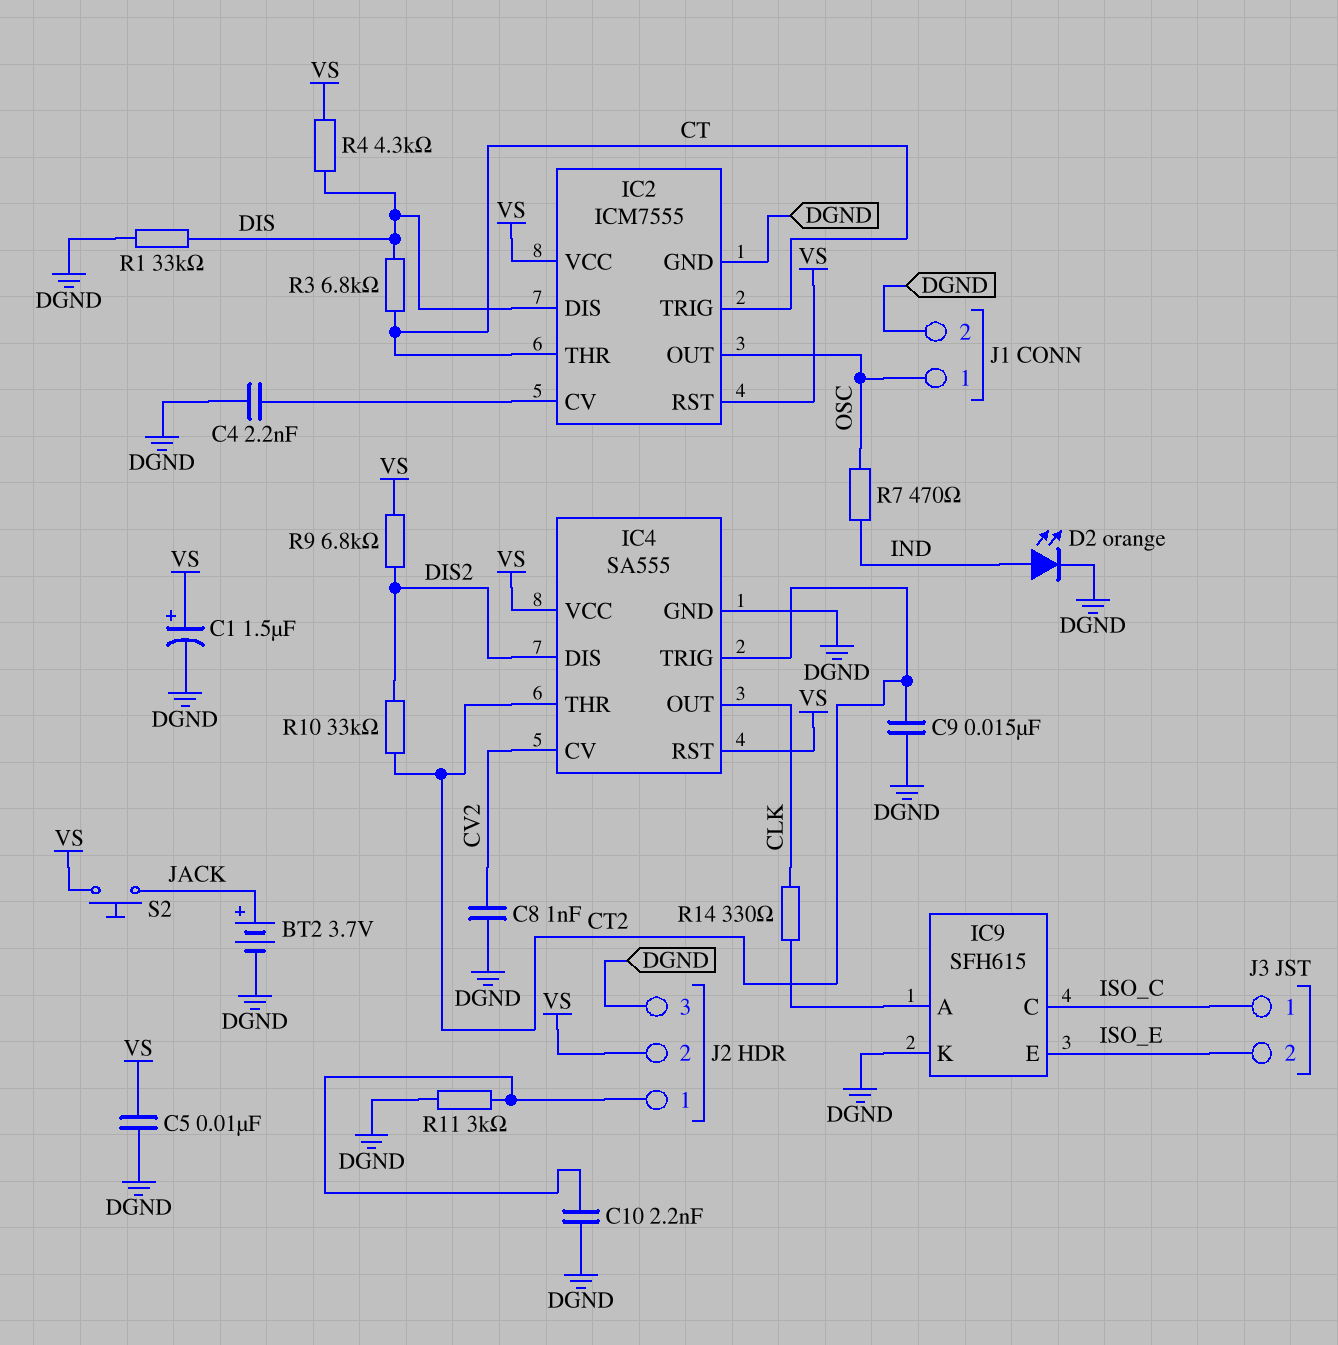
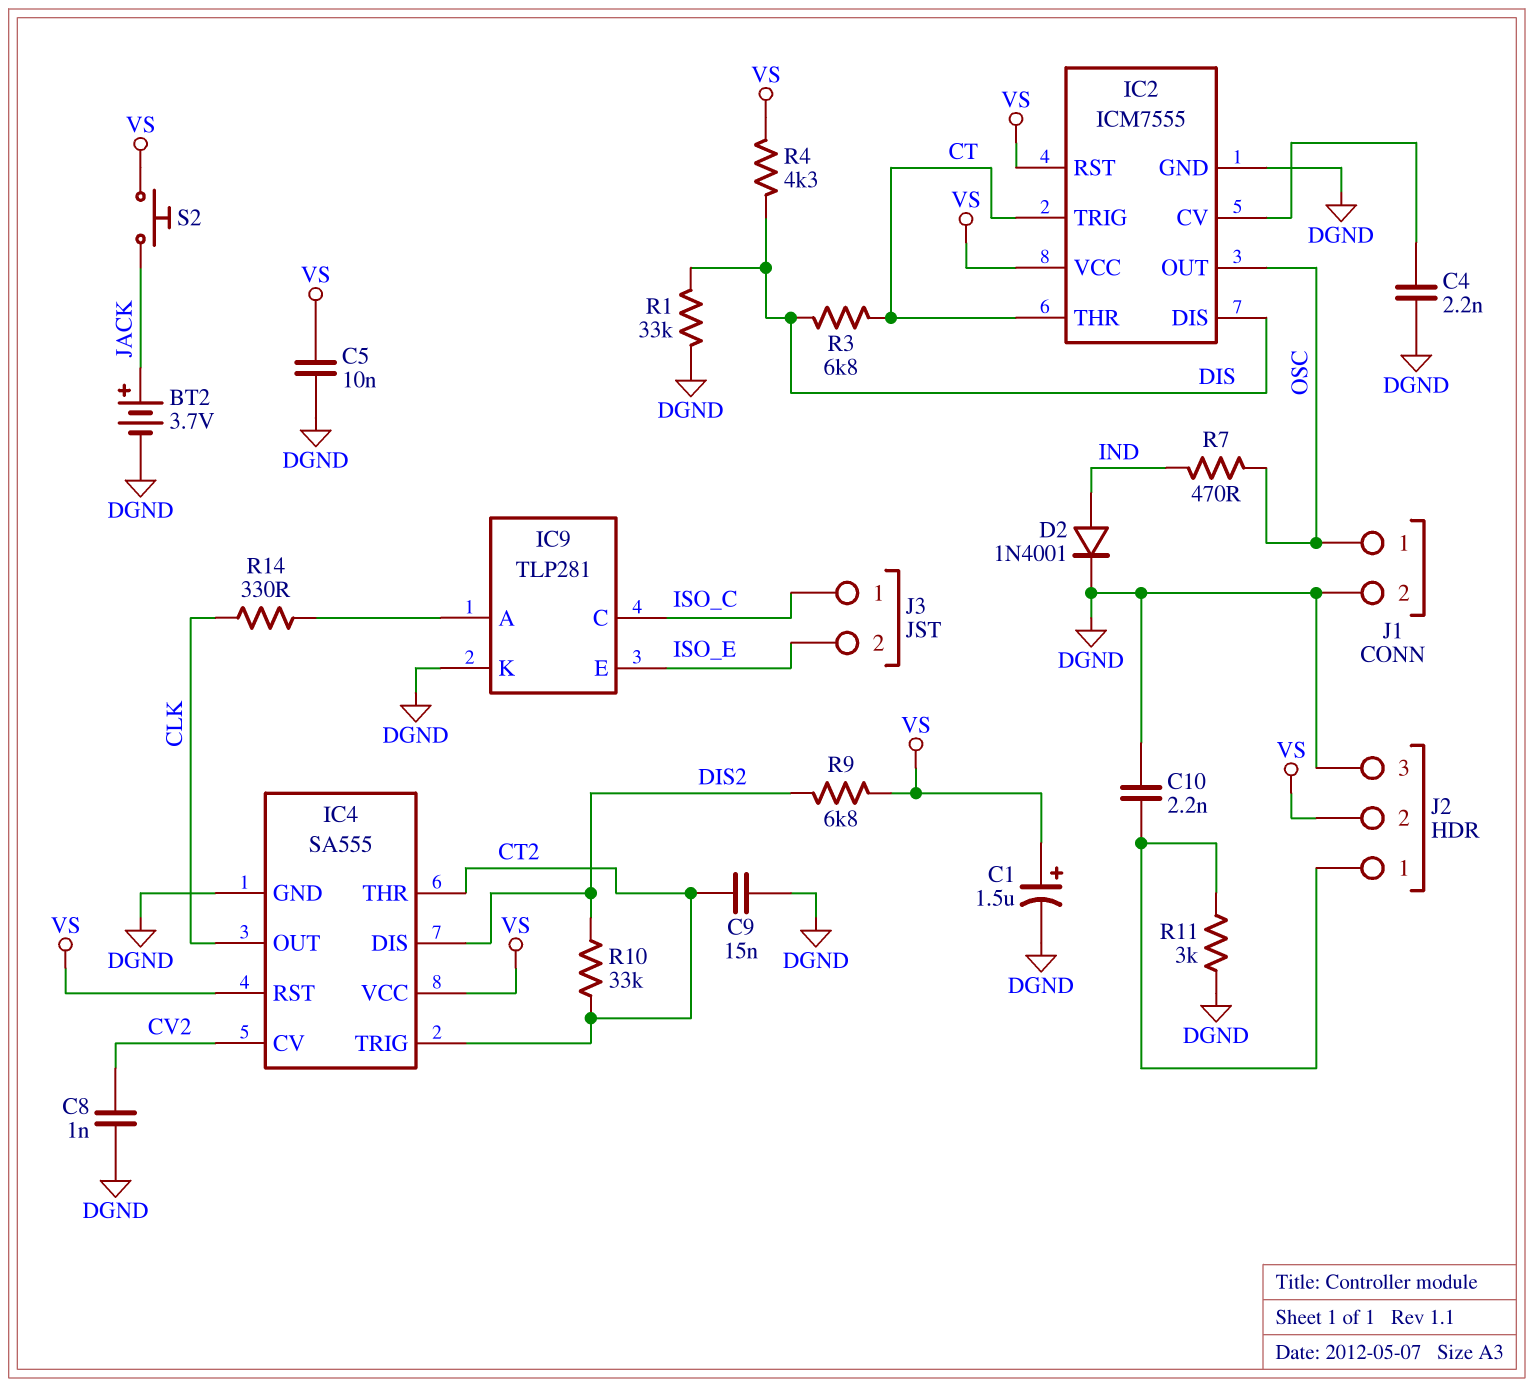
D2: LED orange (A IND, K DGND) -> diode 1N4001 (A IND, K DGND)
IC9: SFH615 -> TLP281

